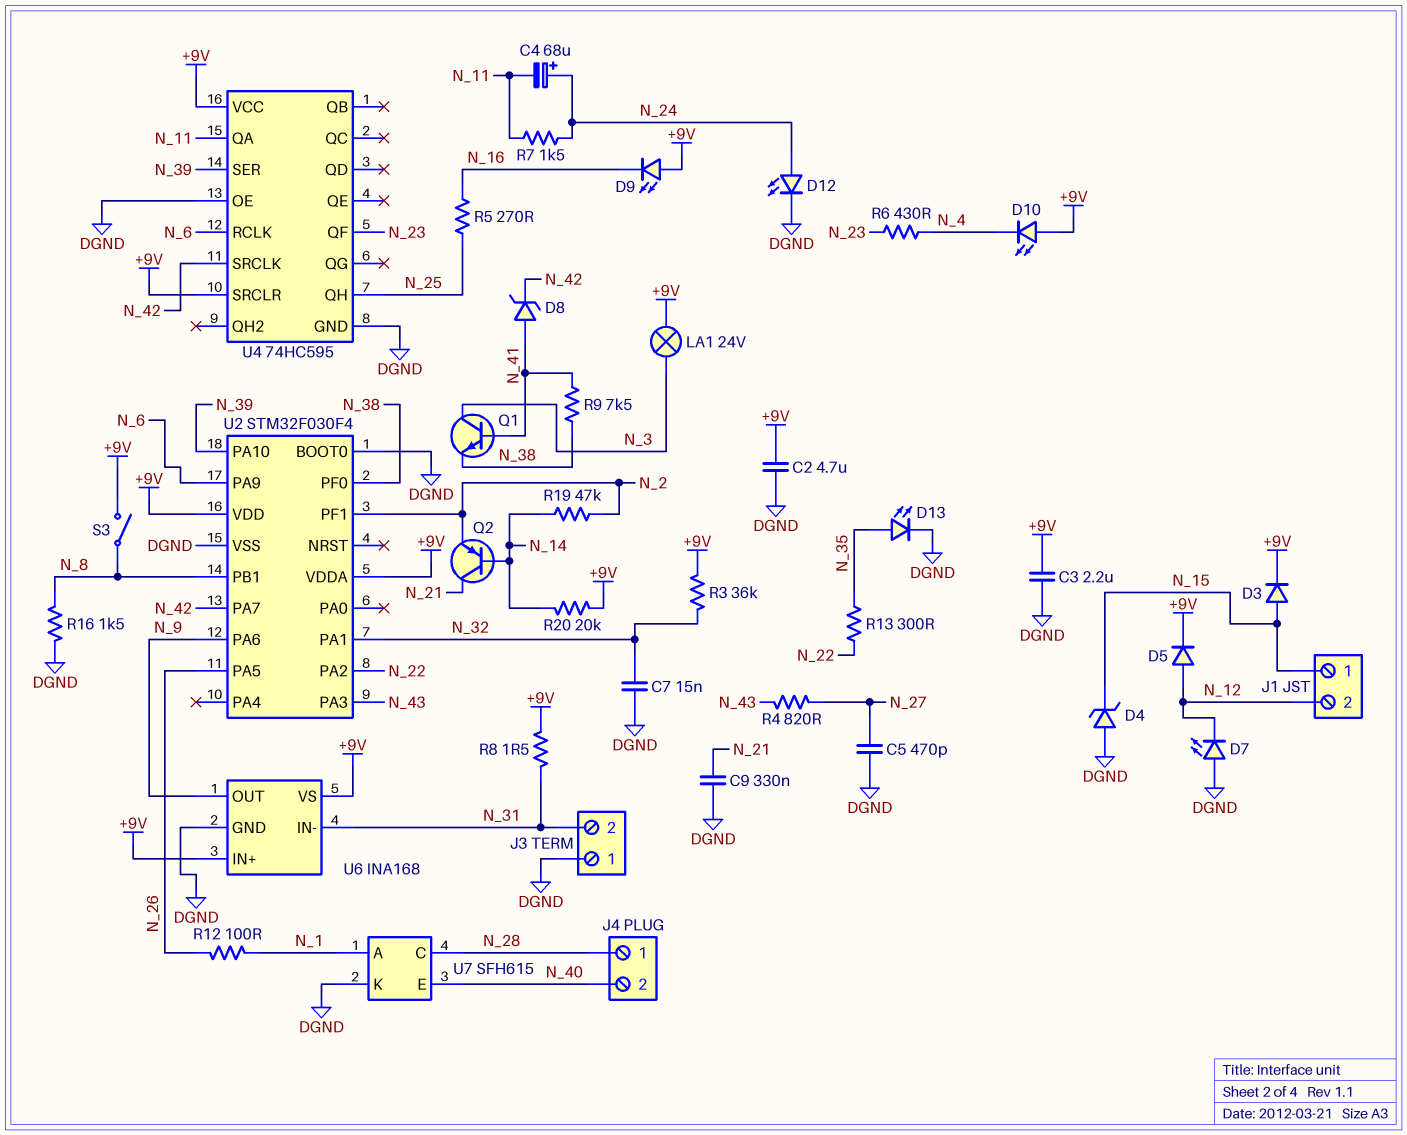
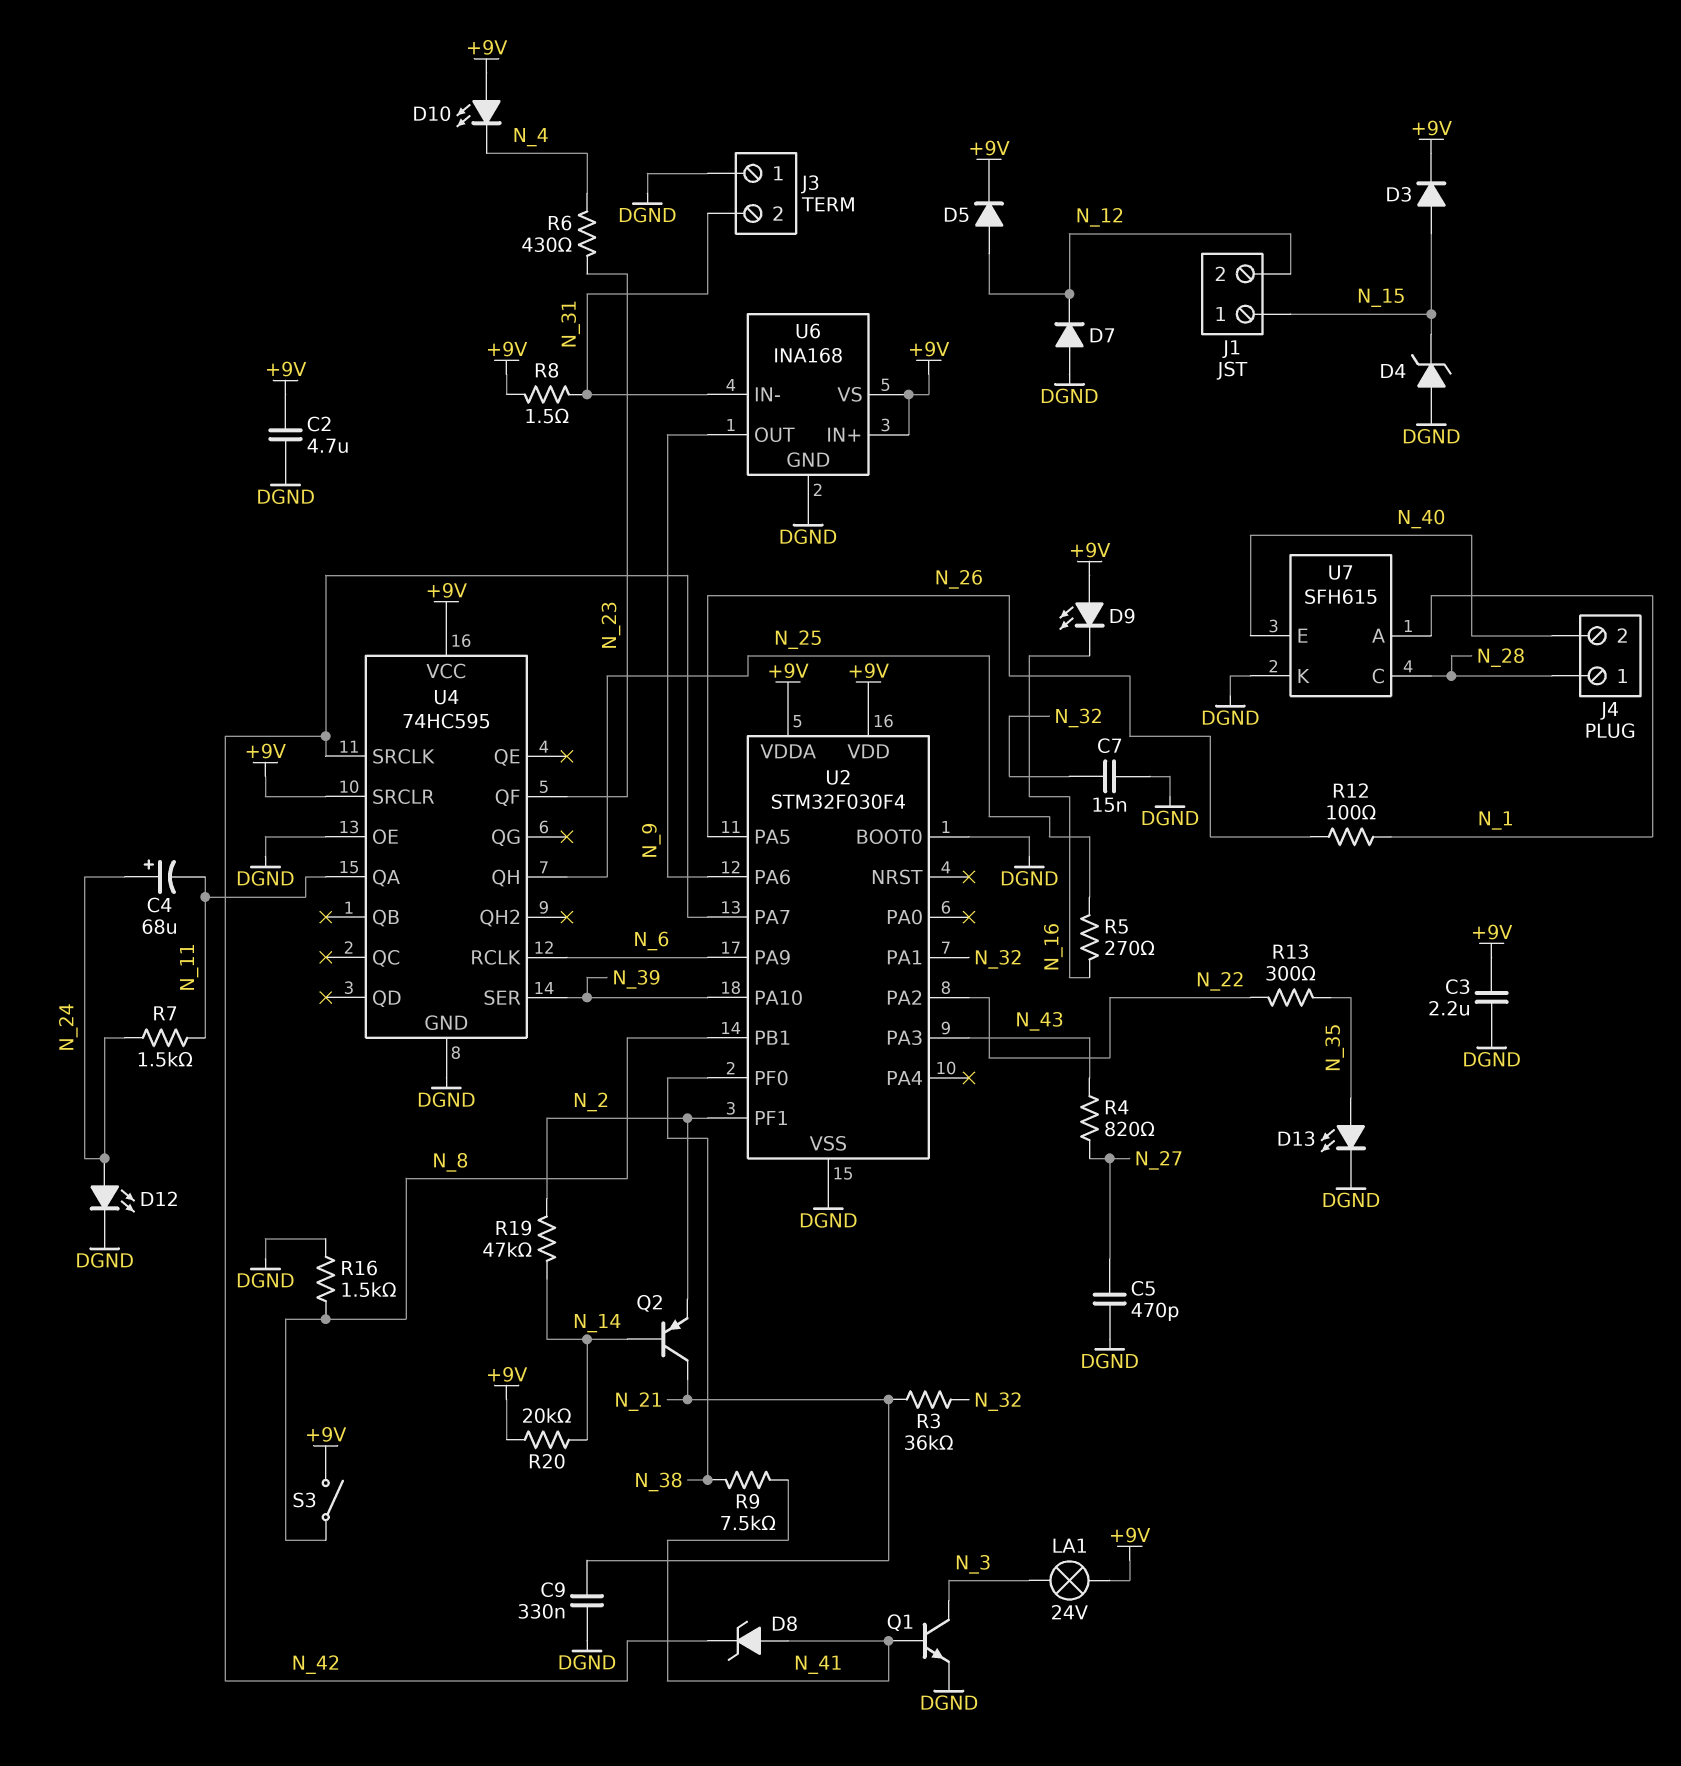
D7: LED (A DGND, K N_12) -> diode (A DGND, K N_12)
Q1: NPN (B N_41, C N_3, E N_38) -> NPN (B N_41, C N_3, E DGND)
R3: 36k (+9V, N_32) -> 36k (N_21, N_32)

